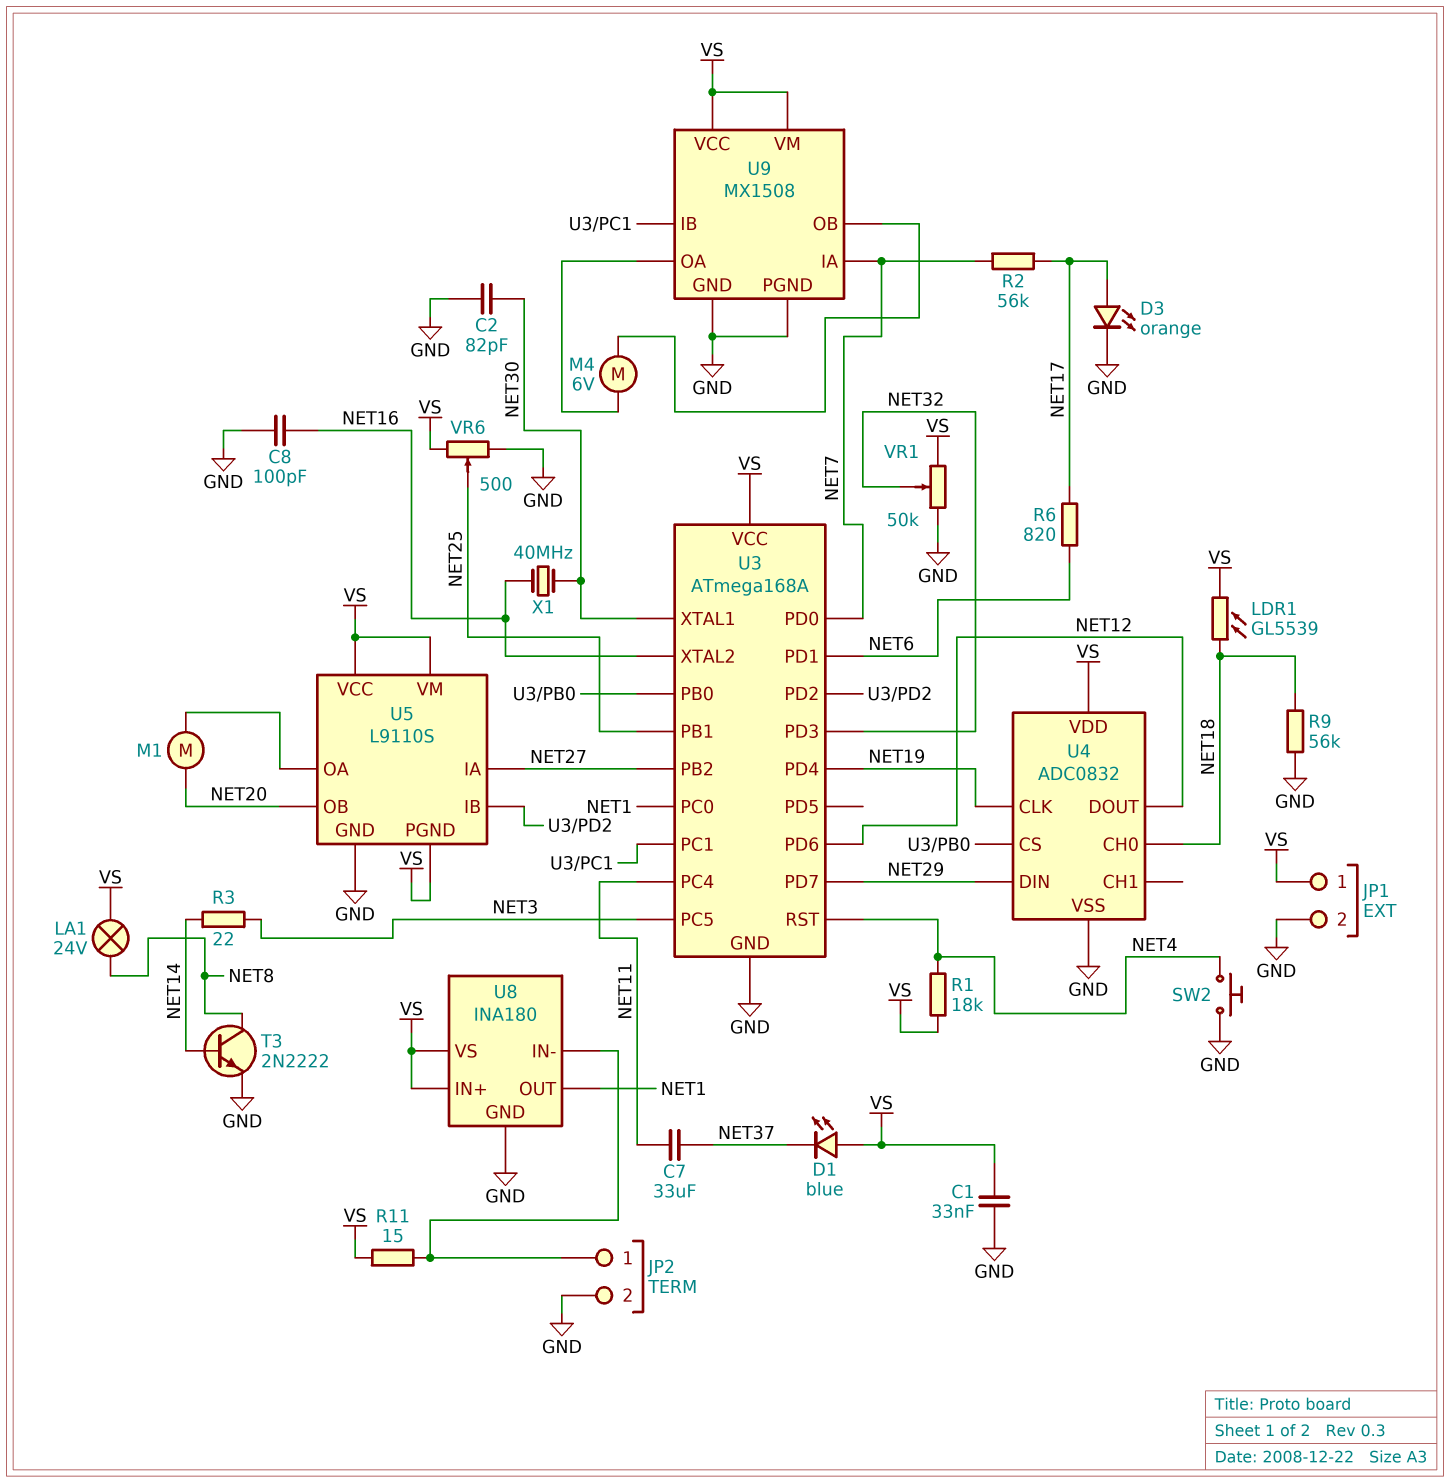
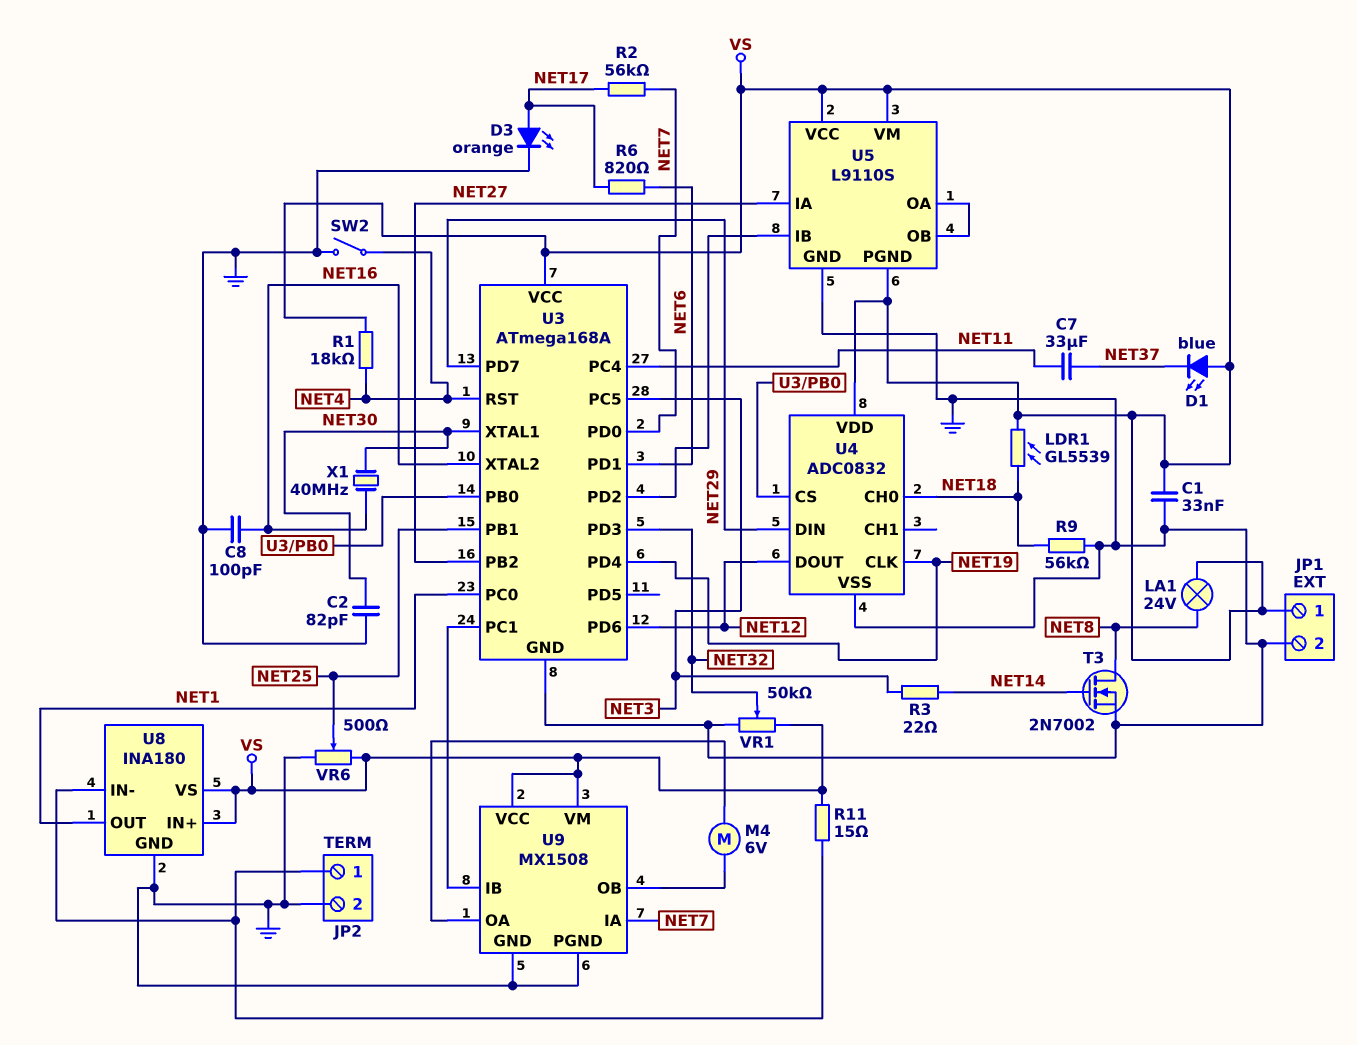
M1: motor (NET20, U5/OA) -> none
SW2: button (GND, NET4) -> switch (GND, NET4)
T3: NPN 2N2222 (B NET14, C NET8, E GND) -> NMOS 2N7002 (G NET14, D NET8, S GND)
U5 pin OB: NET20 -> U5/OA

